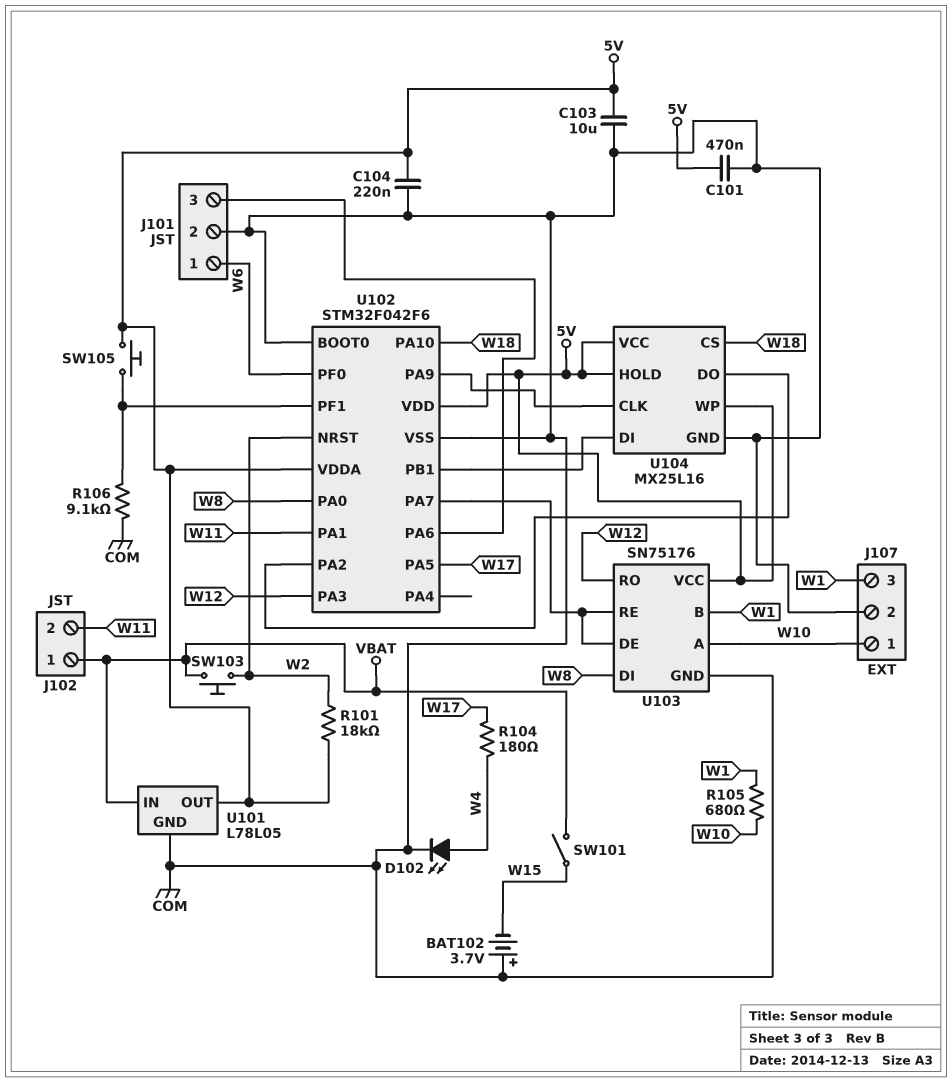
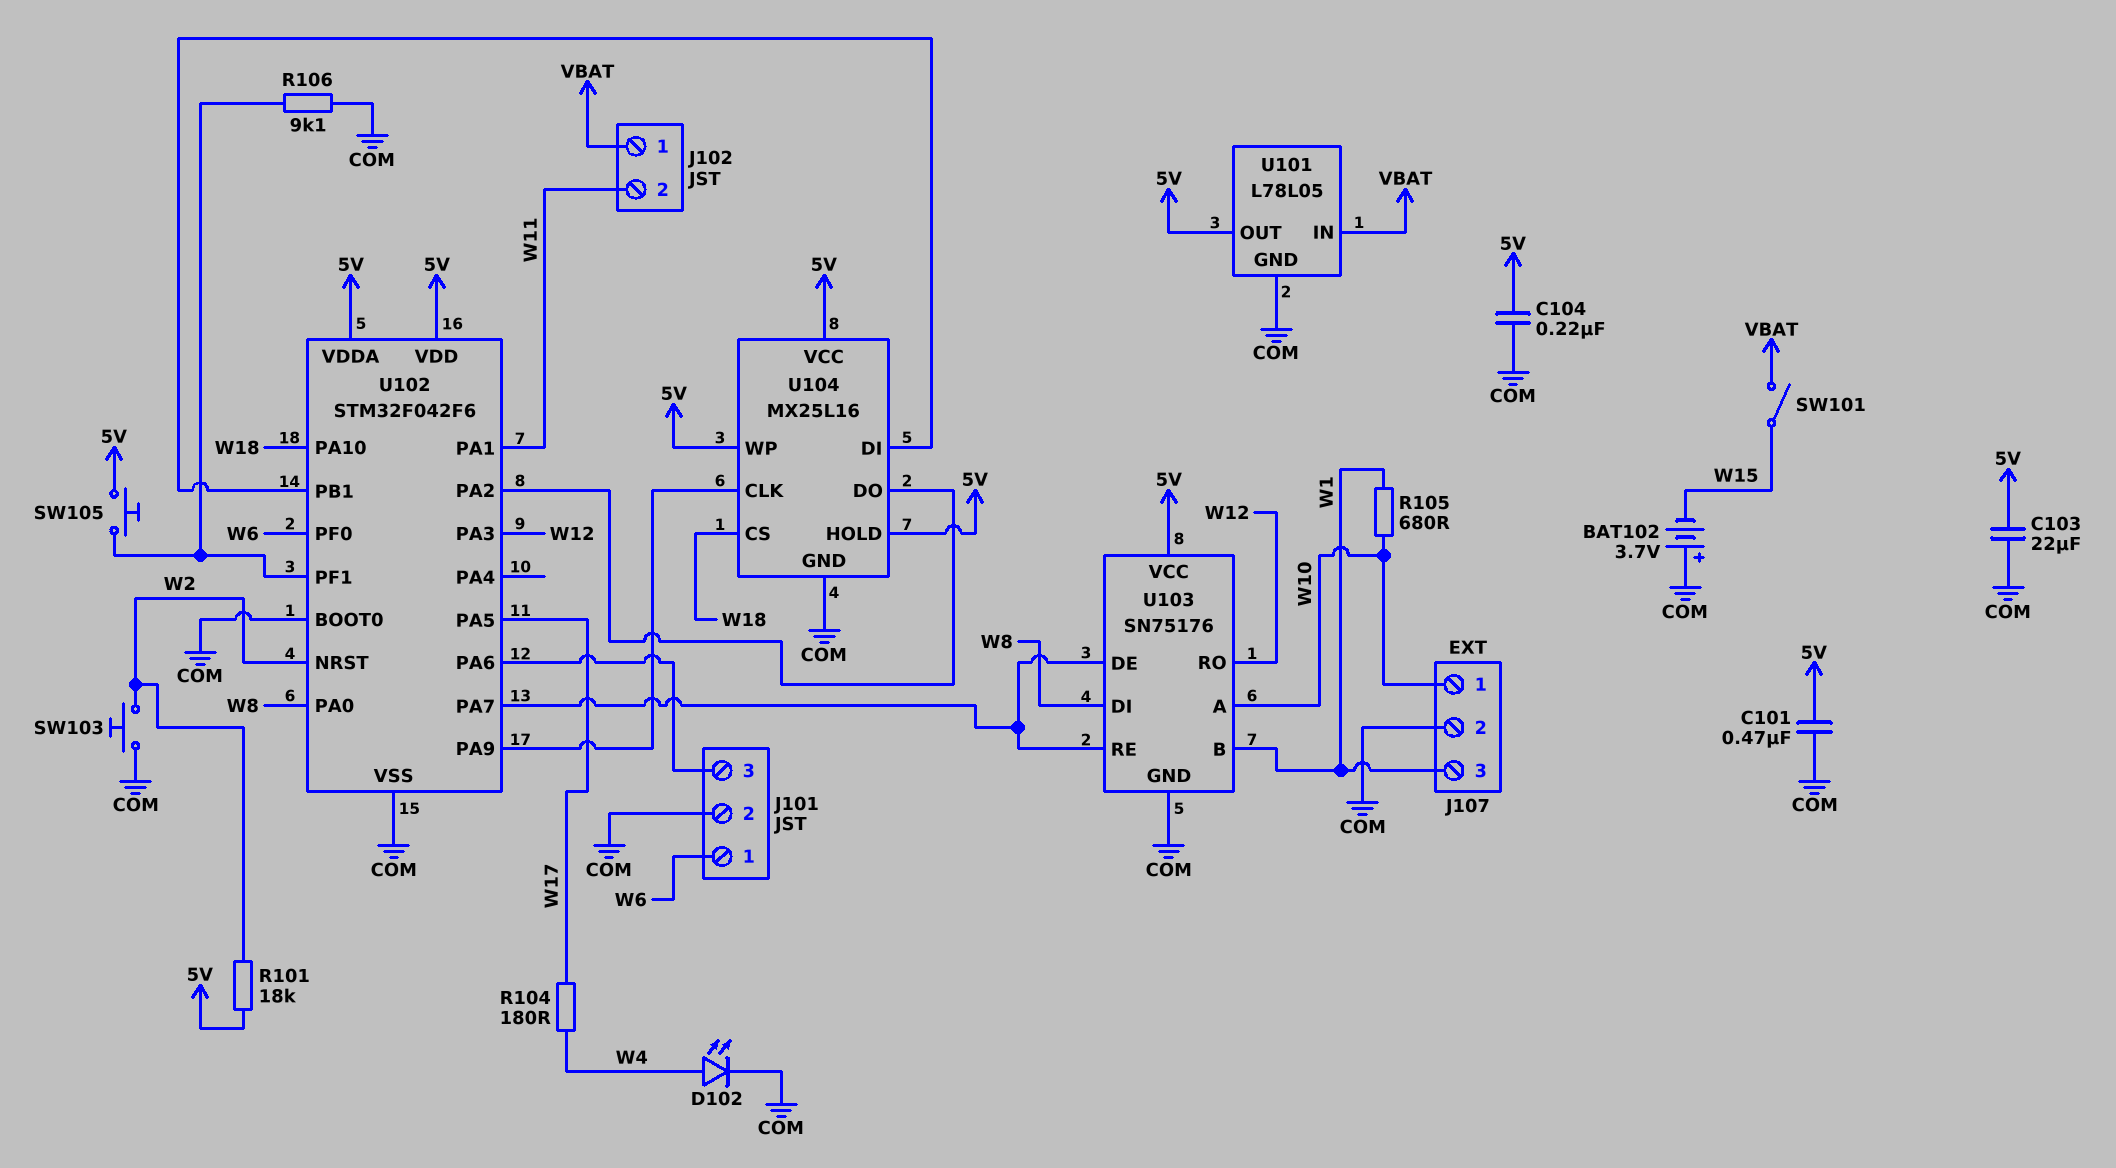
C103: 10uF (5V, COM) -> 22uF (5V, COM)
SW103: button (VBAT, W2) -> button (COM, W2)

